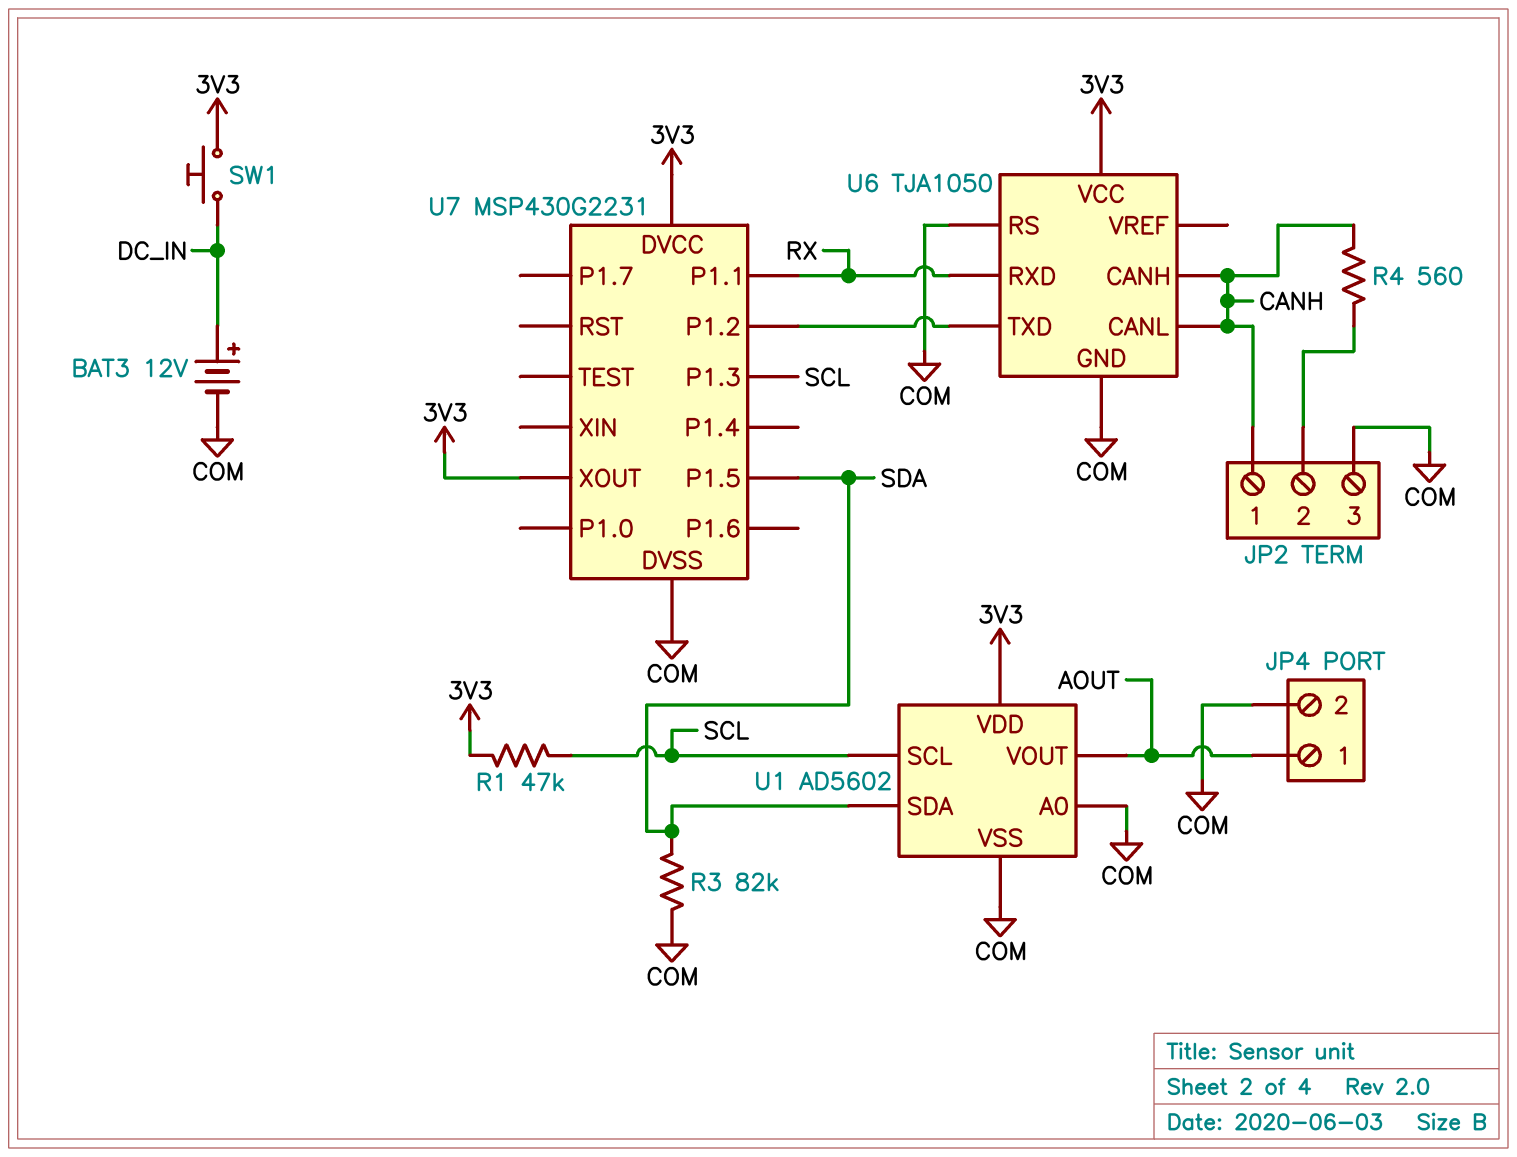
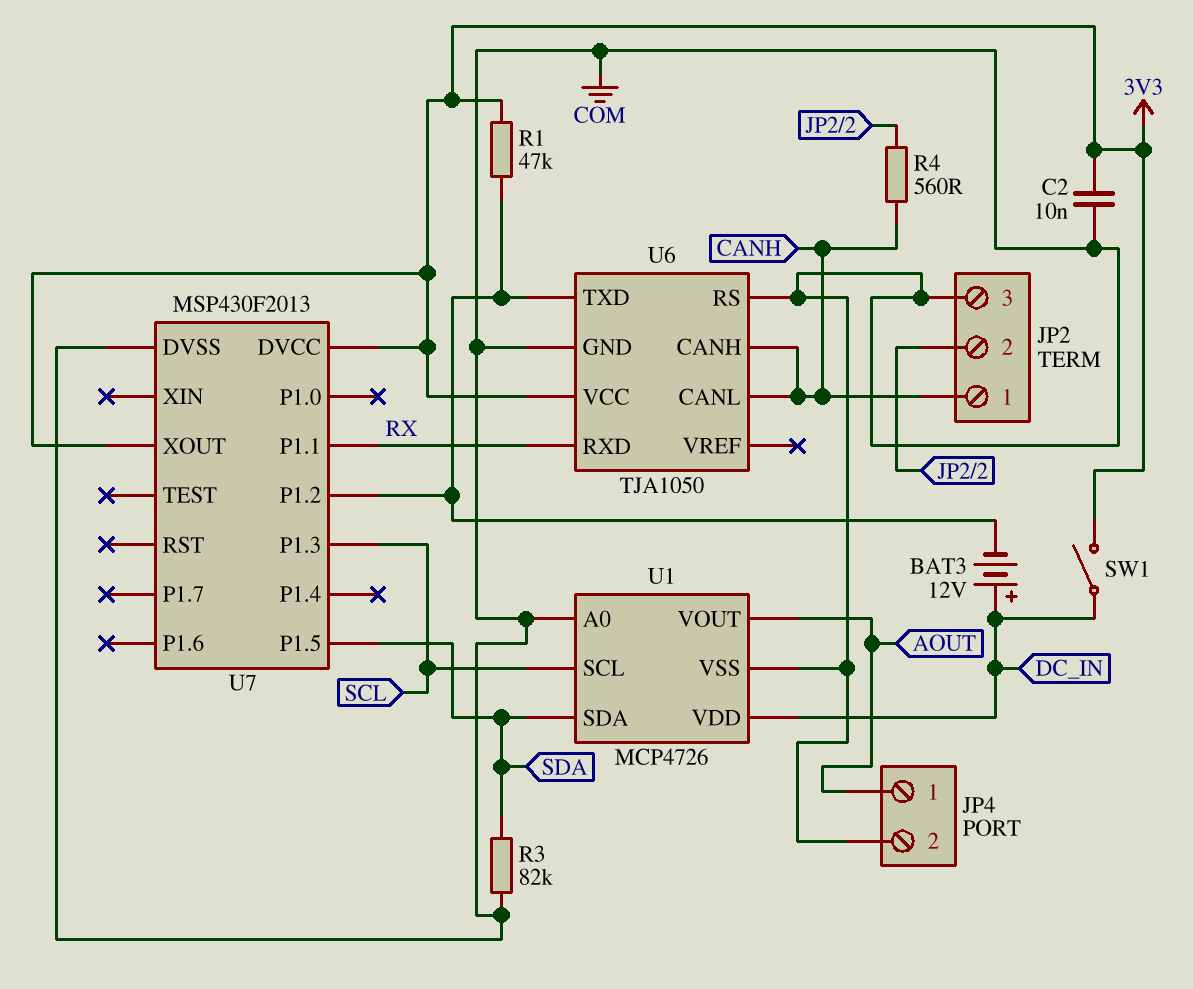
BAT3: 12V (plus DC_IN, minus COM) -> 12V (plus DC_IN, minus U6/TXD)
C2: none -> 10nF (3V3, COM)
R1: 47k (3V3, SCL) -> 47k (3V3, U6/TXD)
SW1: button (3V3, DC_IN) -> switch (3V3, DC_IN)
U1: AD5602 -> MCP4726
U1 pin VDD: 3V3 -> DC_IN
U7: MSP430G2231 -> MSP430F2013

